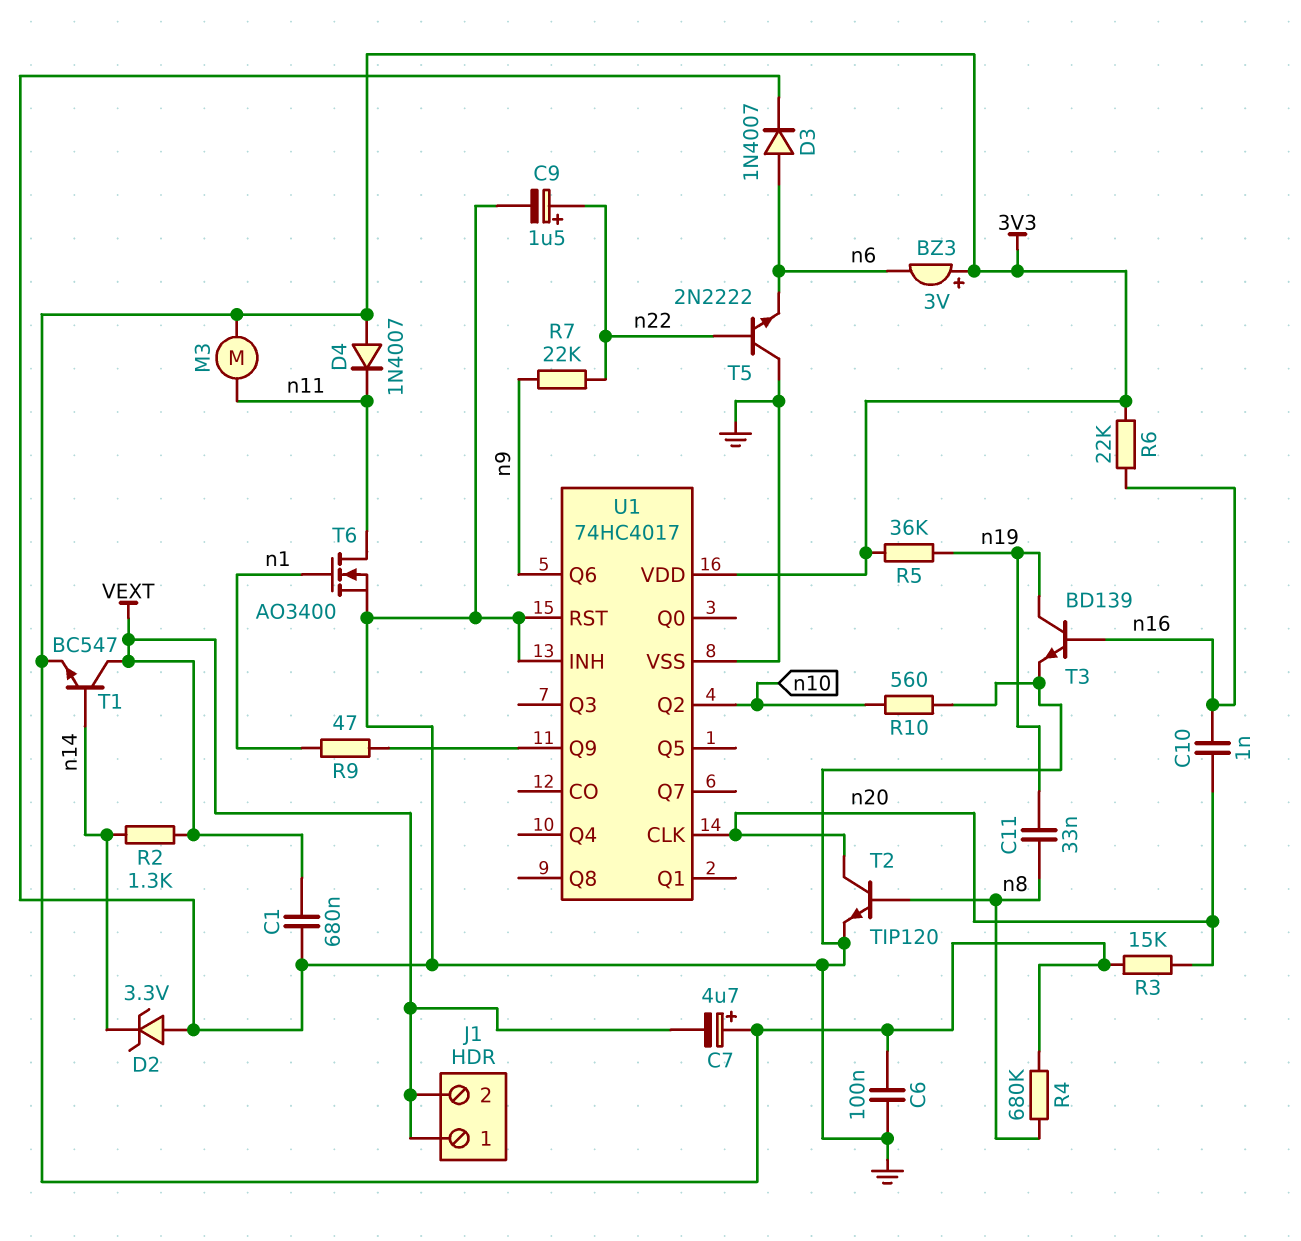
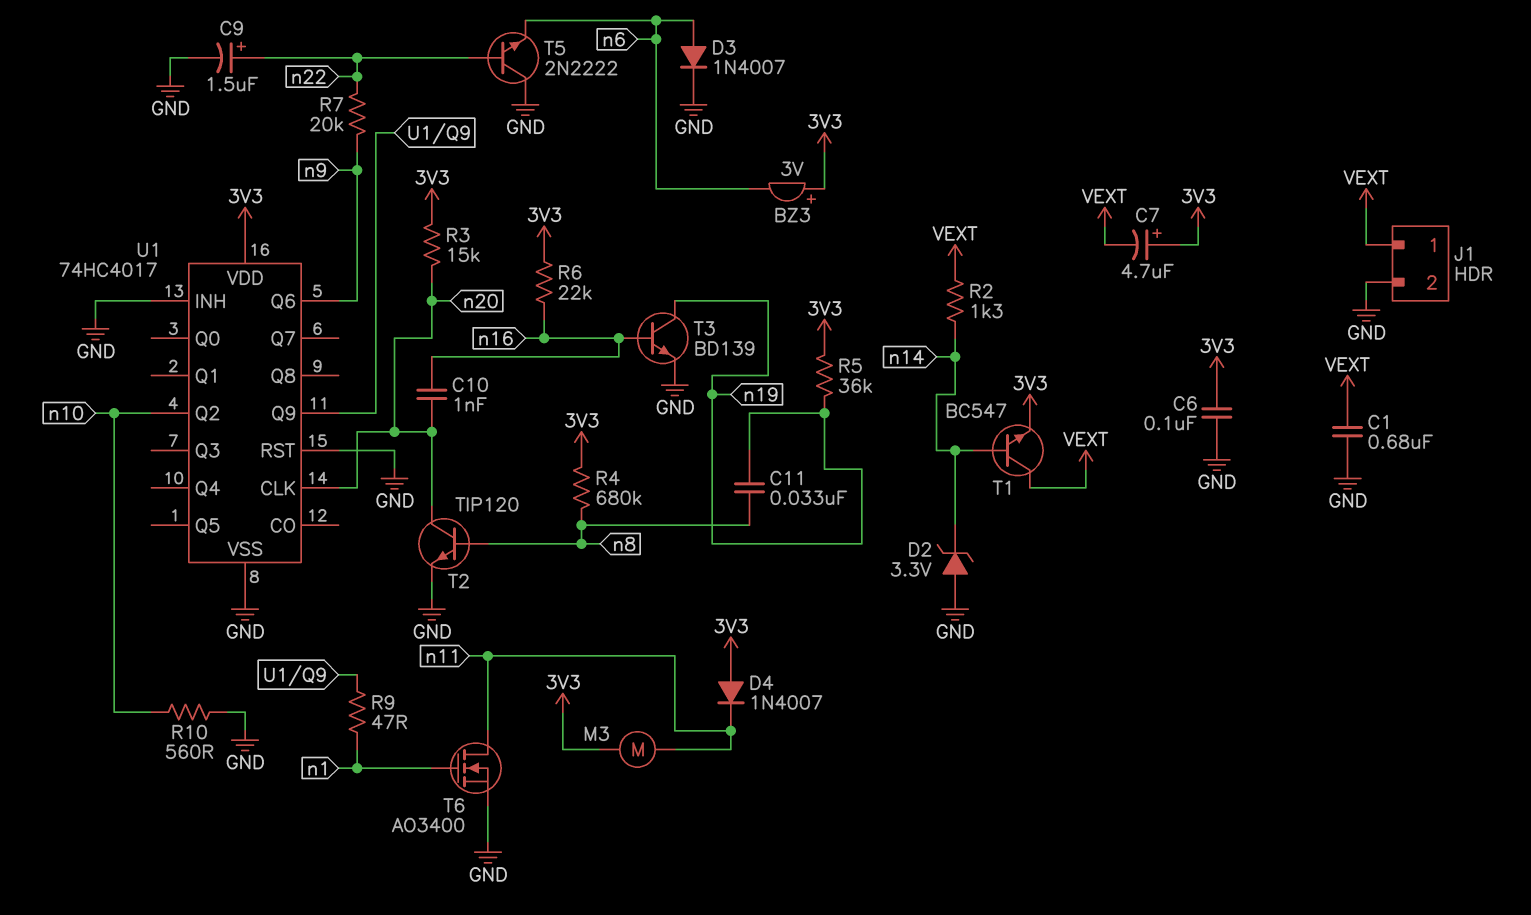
J1 pin 2: VEXT -> GND
R7: 22k (n9, n22) -> 20k (n9, n22)

